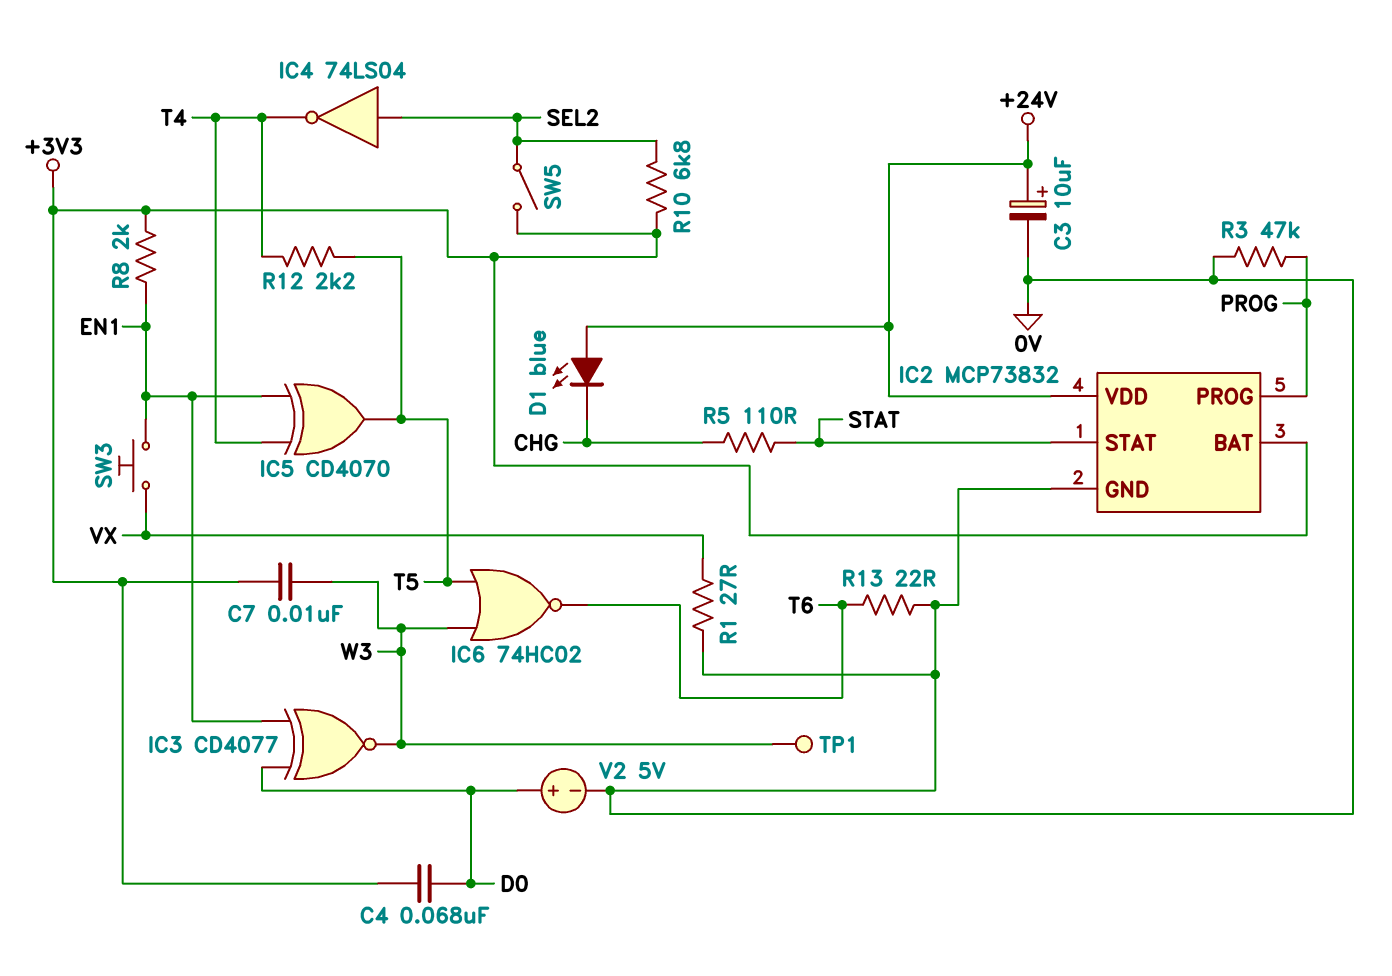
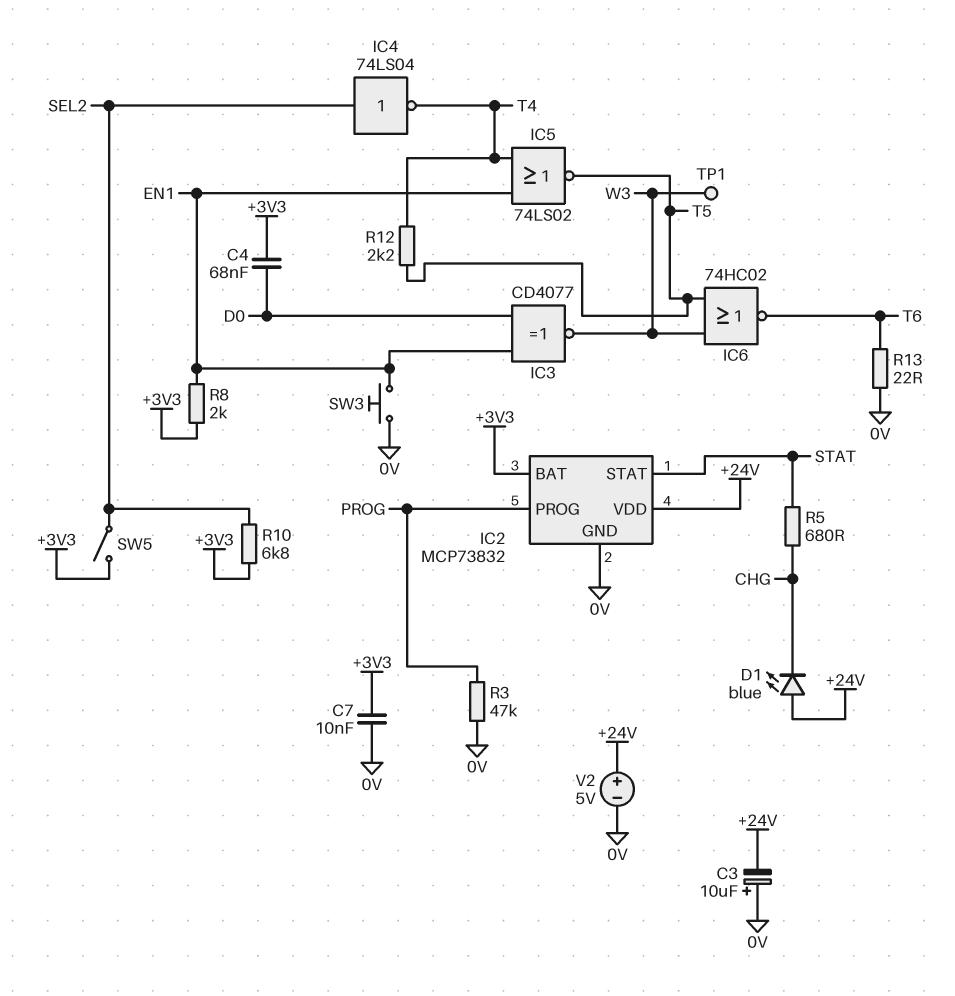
C3: 10uF (plus +24V, minus 0V) -> 10uF (plus 0V, minus +24V)
C7: 10nF (+3V3, W3) -> 10nF (+3V3, 0V)
IC5: XOR CD4070 (in EN1, in T4, out T5) -> NOR 74LS02 (in EN1, in T4, out T5)
R1: 27 (0V, VX) -> none
R5: 110 (CHG, STAT) -> 680 (CHG, STAT)
SW3: button (EN1, VX) -> button (0V, EN1)
V2: 5V (plus D0, minus 0V) -> 5V (plus +24V, minus 0V)

